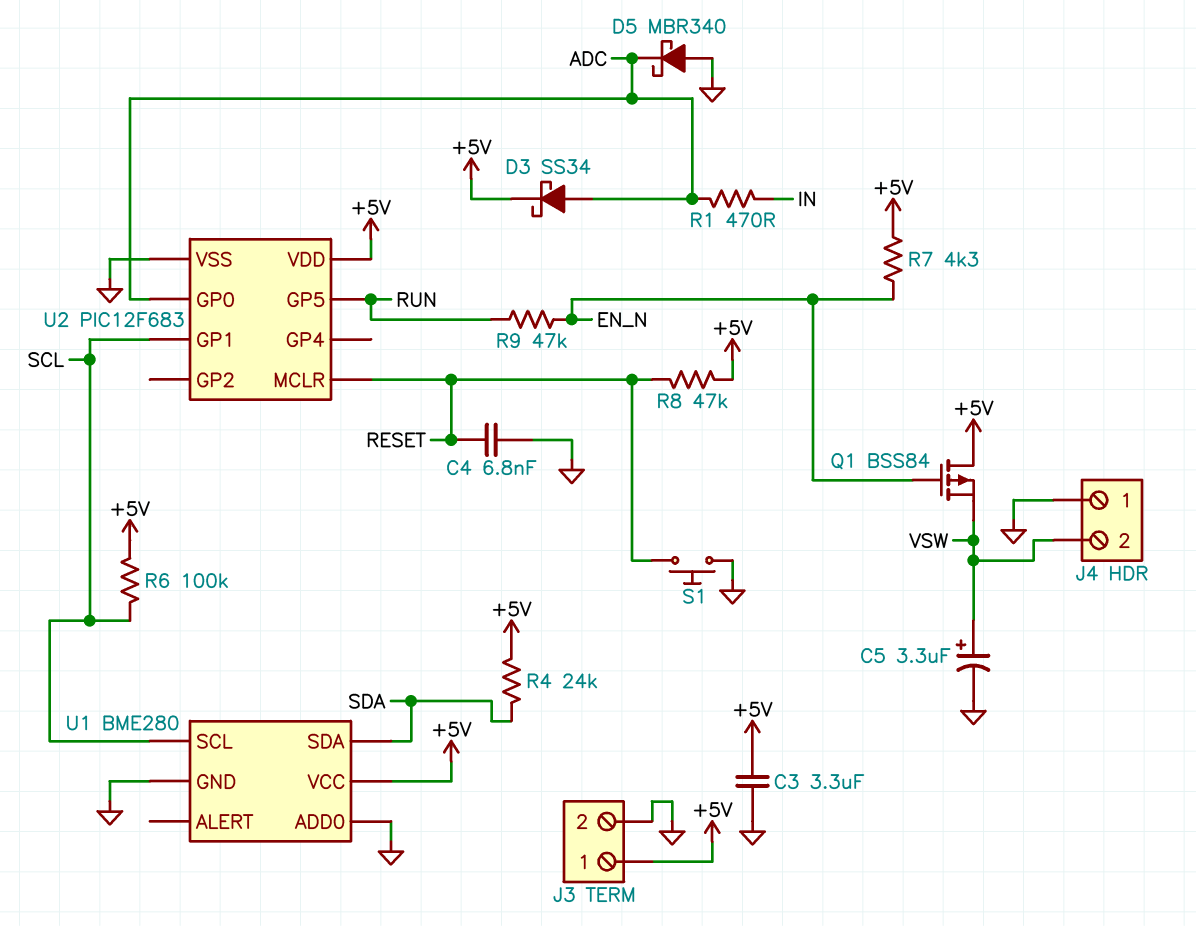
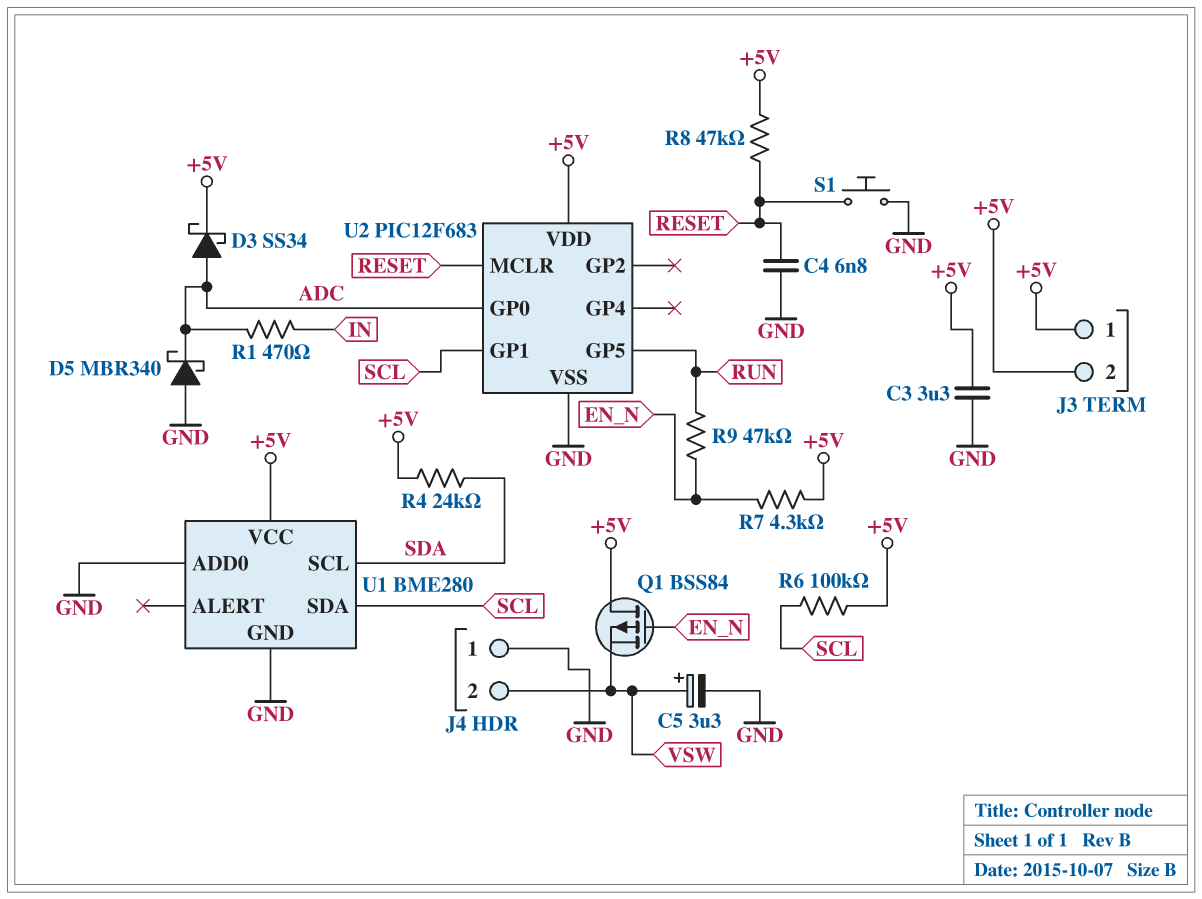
J3 pin 2: GND -> +5V
U1 pin SCL: SCL -> SDA
U1 pin SDA: SDA -> SCL

